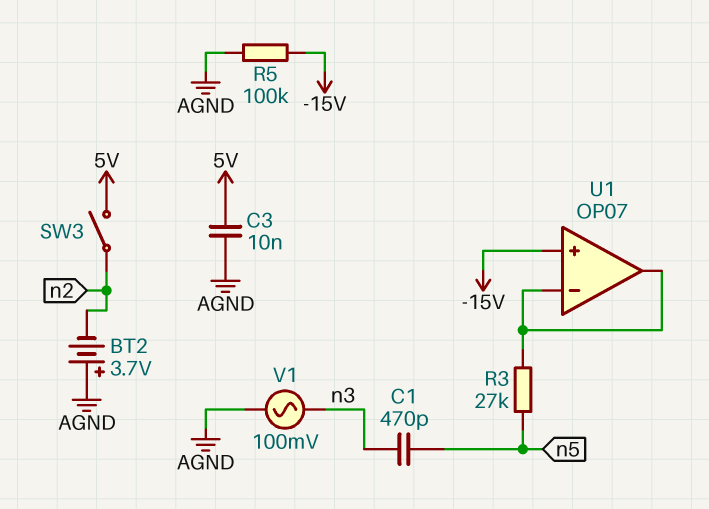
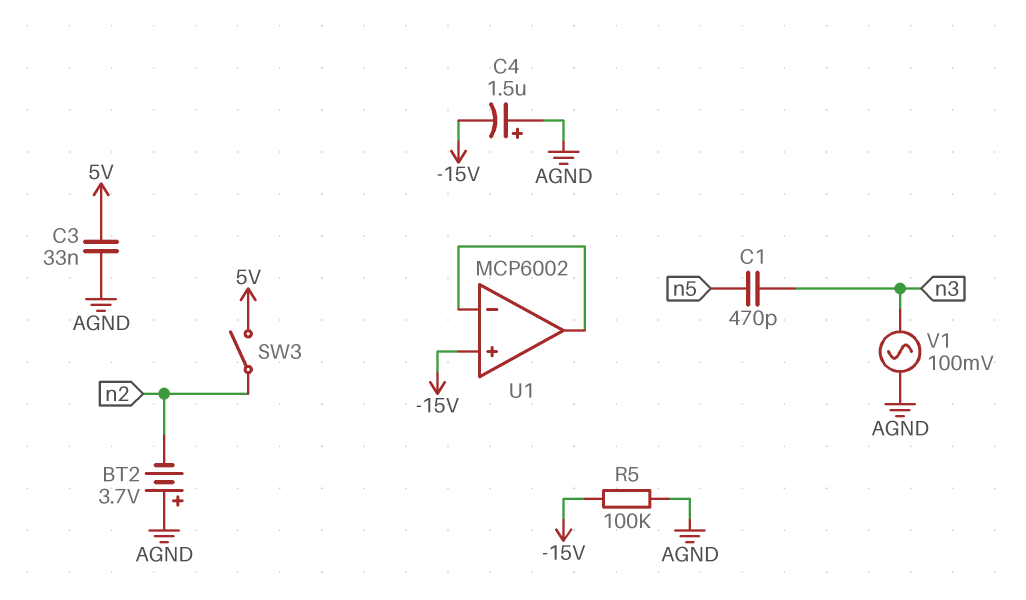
C3: 10nF (5V, AGND) -> 33nF (5V, AGND)
C4: none -> 1.5uF (plus AGND, minus -15V)
R3: 27k (U1/in-, n5) -> none
U1: OP07 -> MCP6002

